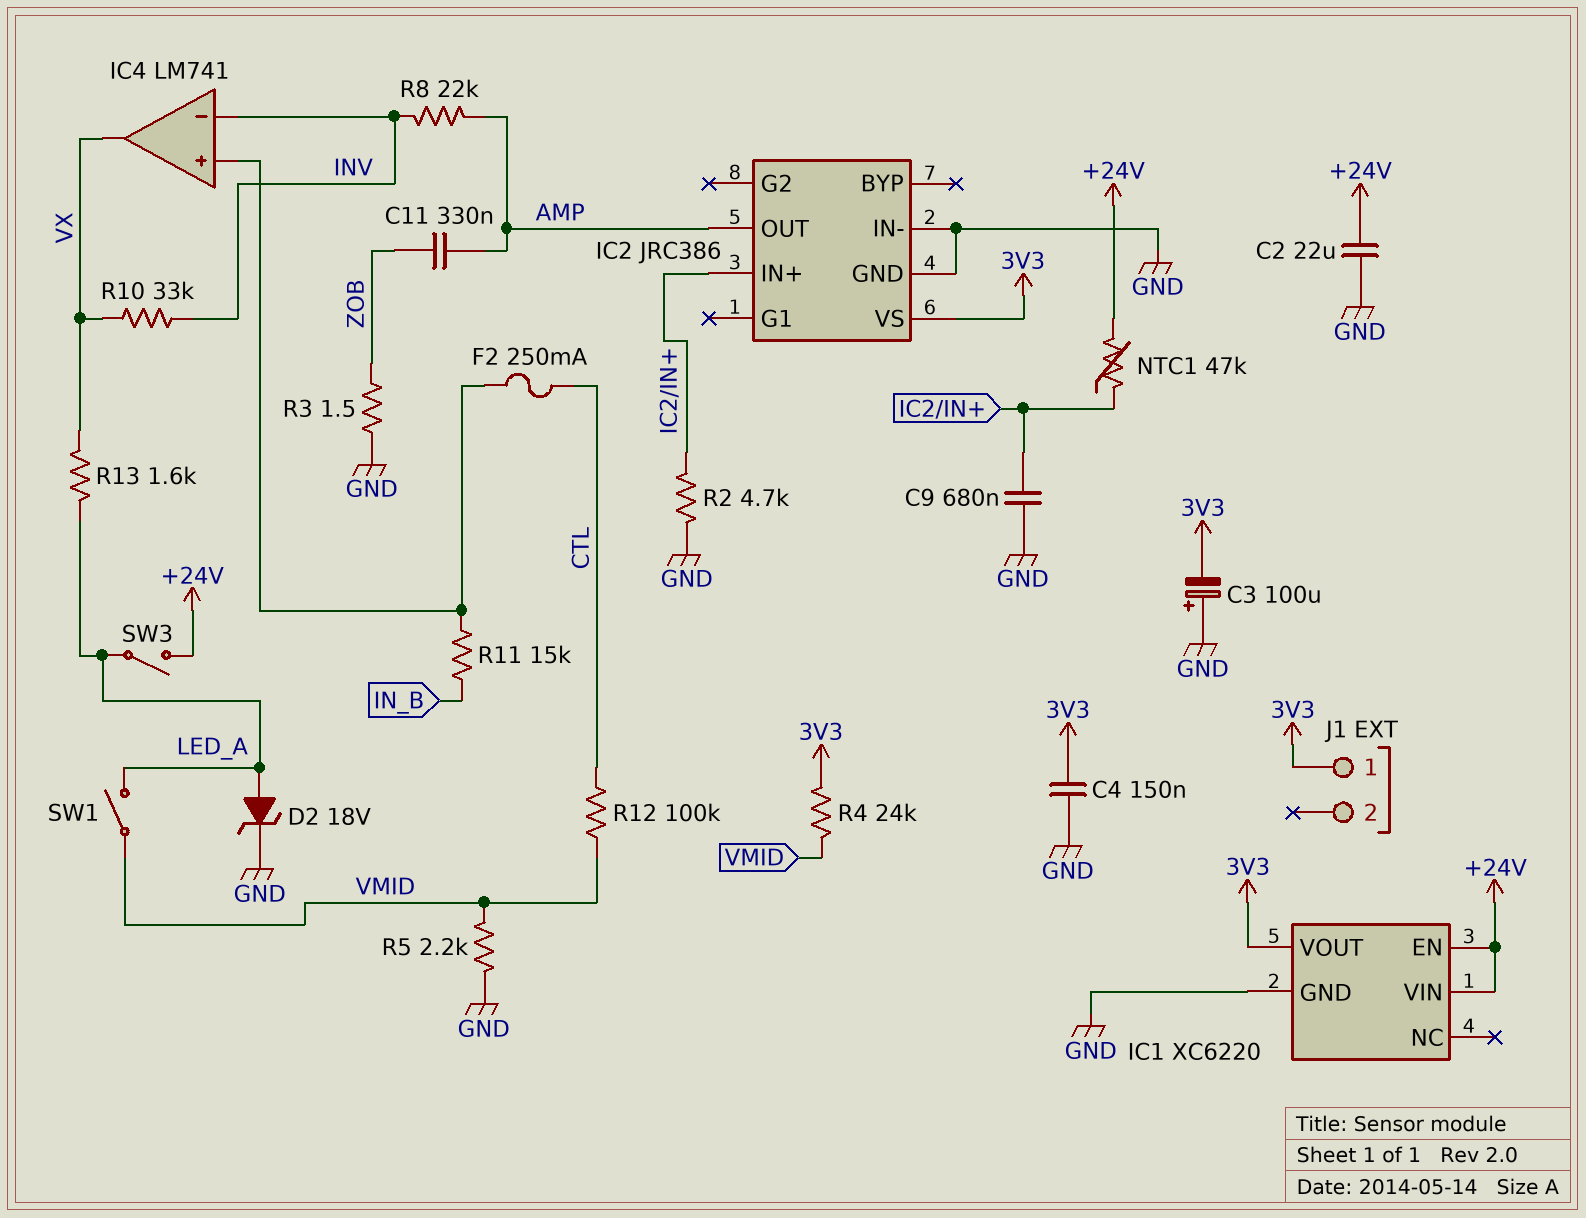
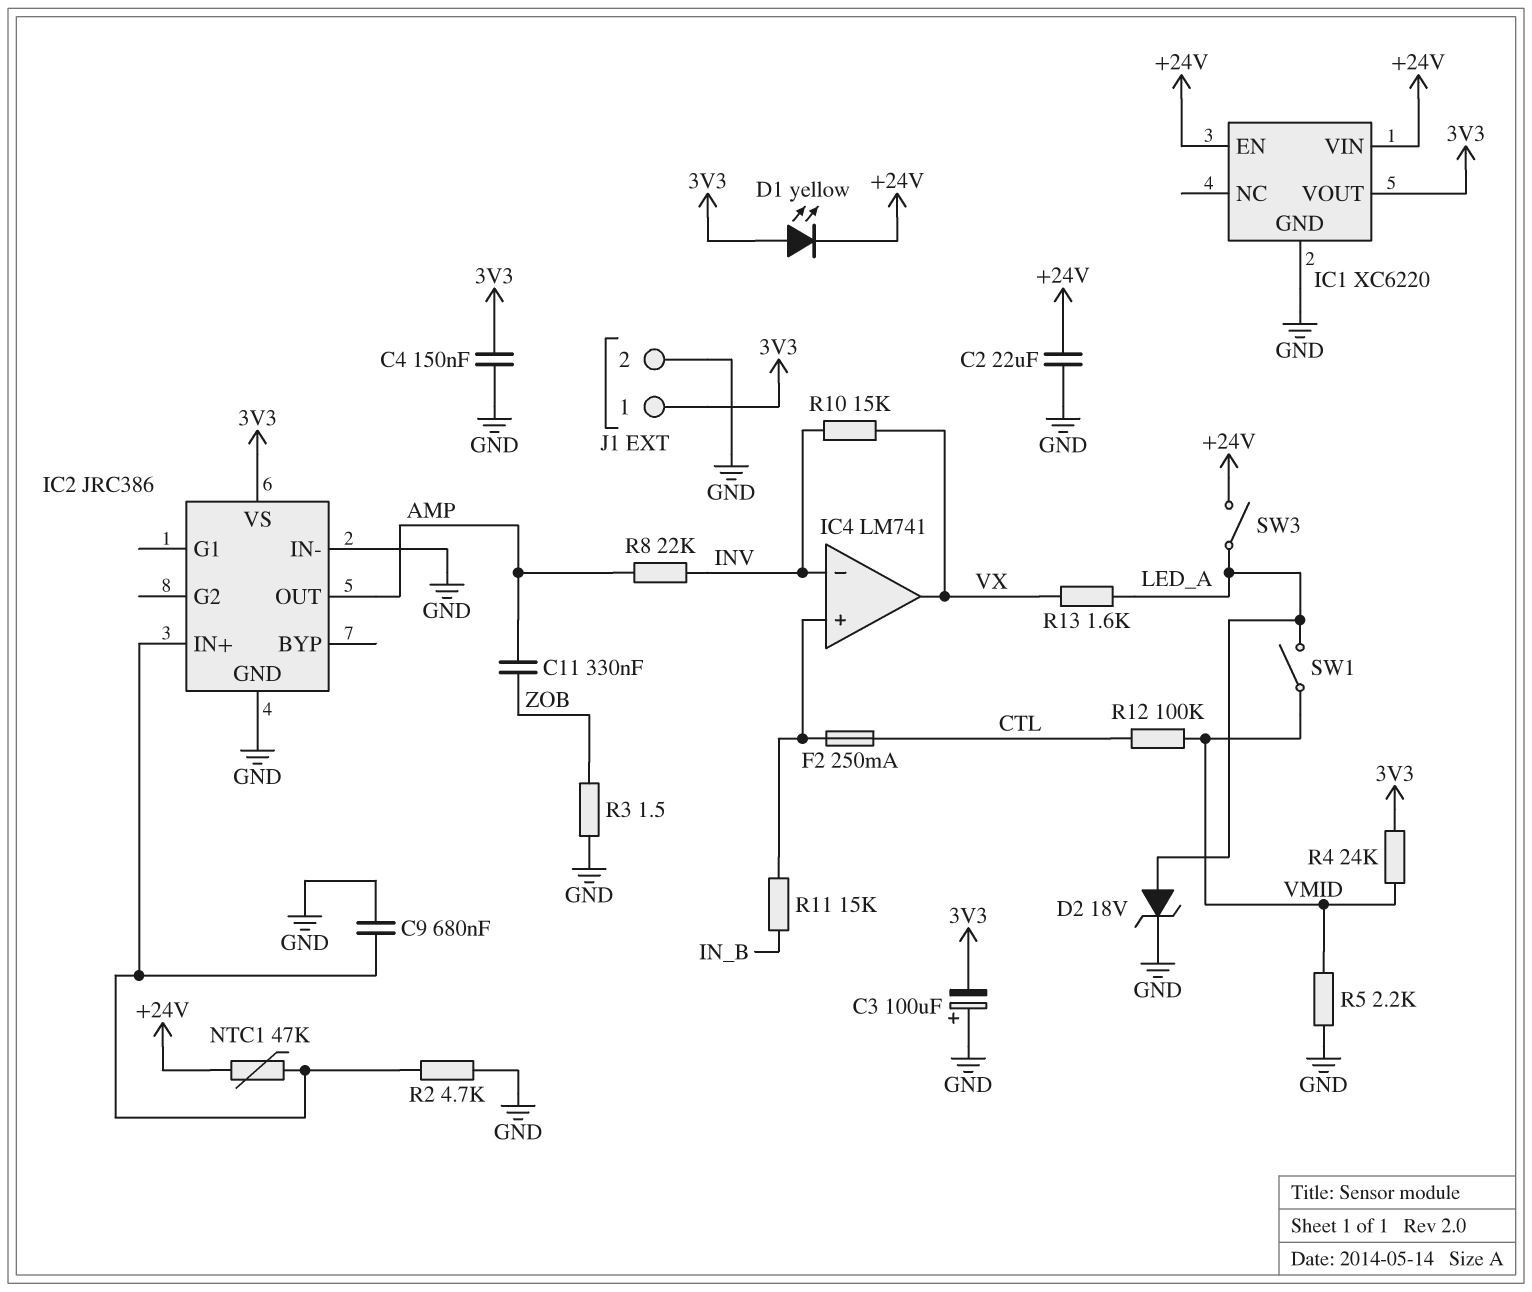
D1: none -> LED yellow (A 3V3, K +24V)
J1 pin 2: none -> GND
R10: 33k (INV, VX) -> 15k (INV, VX)

